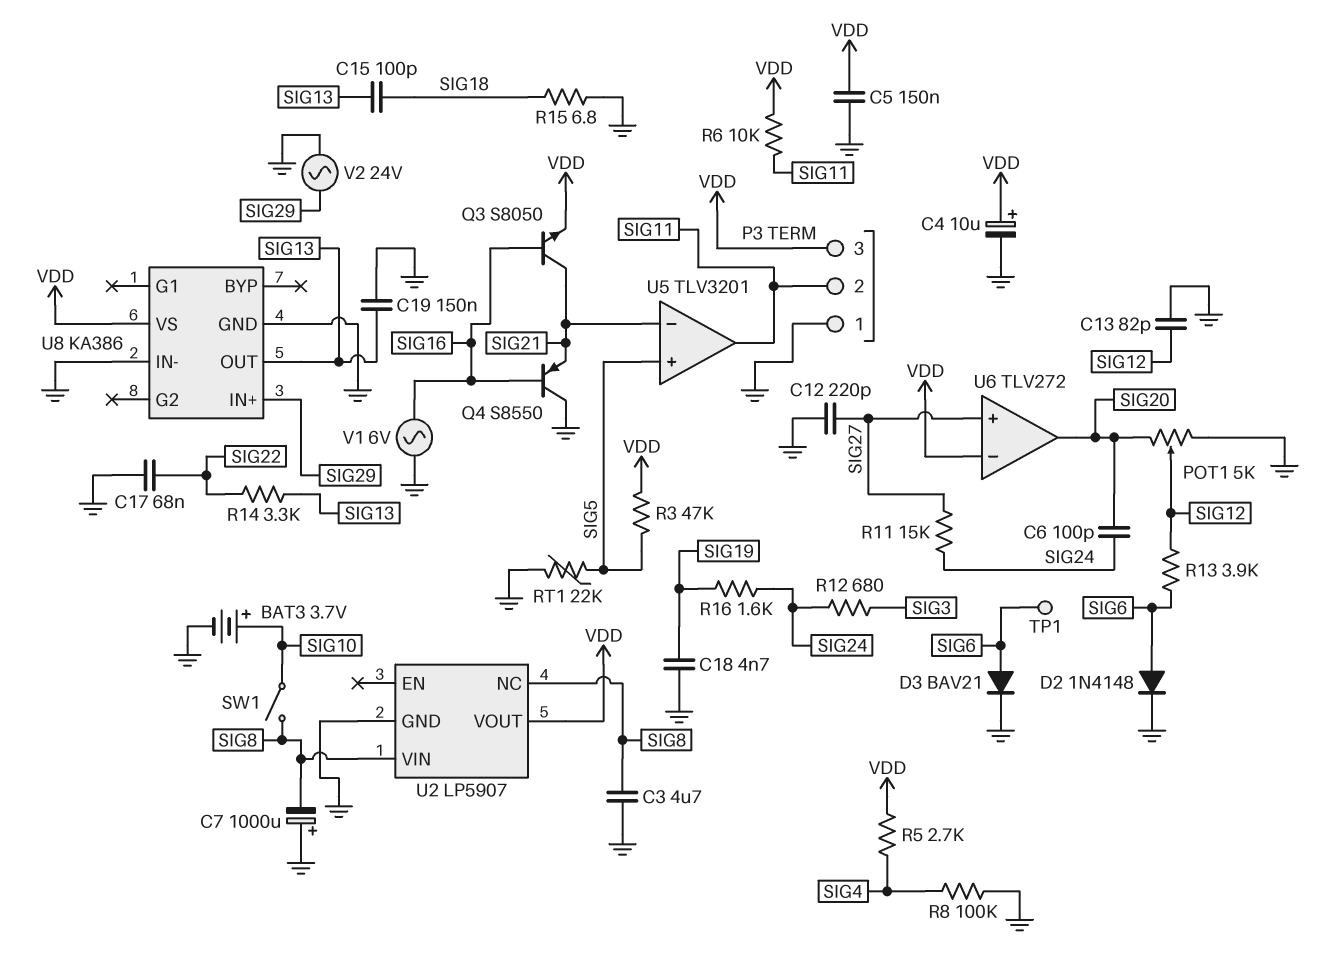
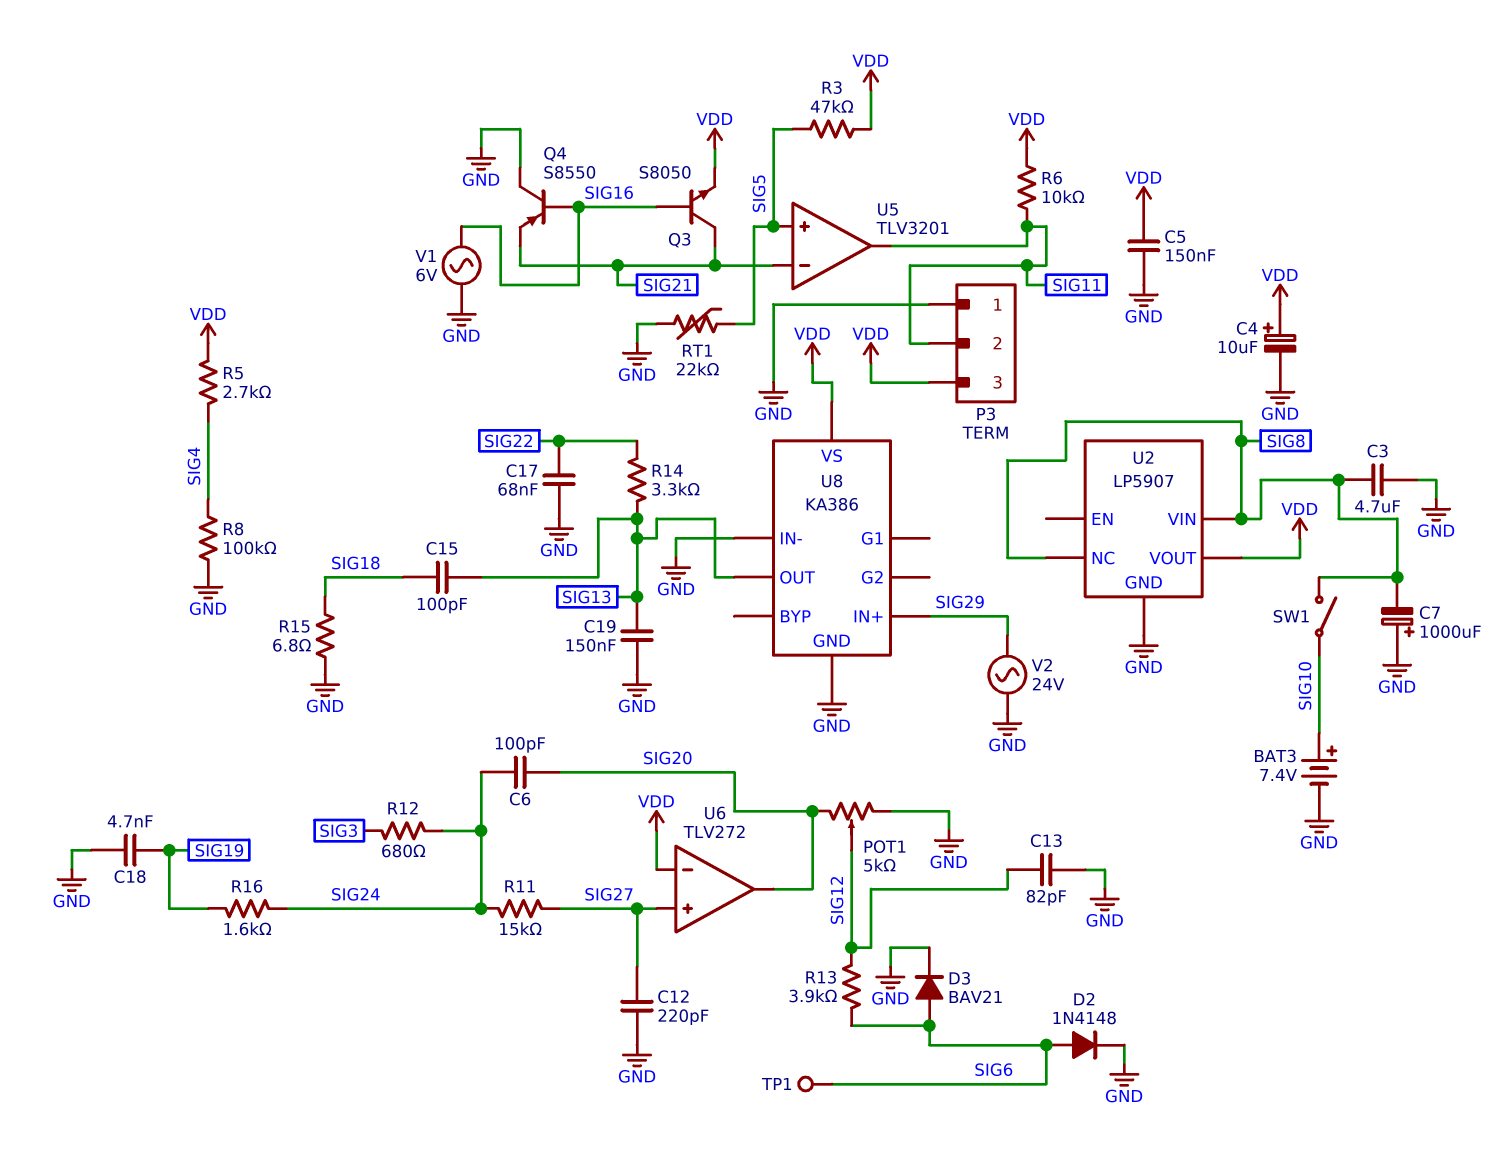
BAT3: 3.7V (plus SIG10, minus GND) -> 7.4V (plus SIG10, minus GND)

